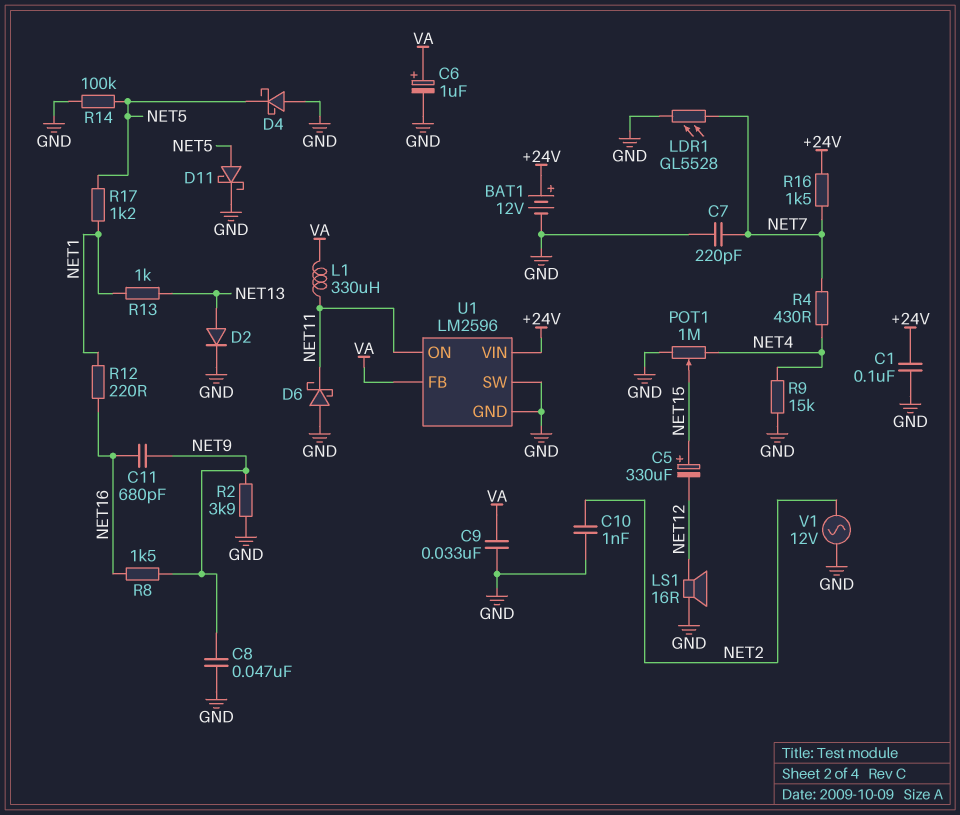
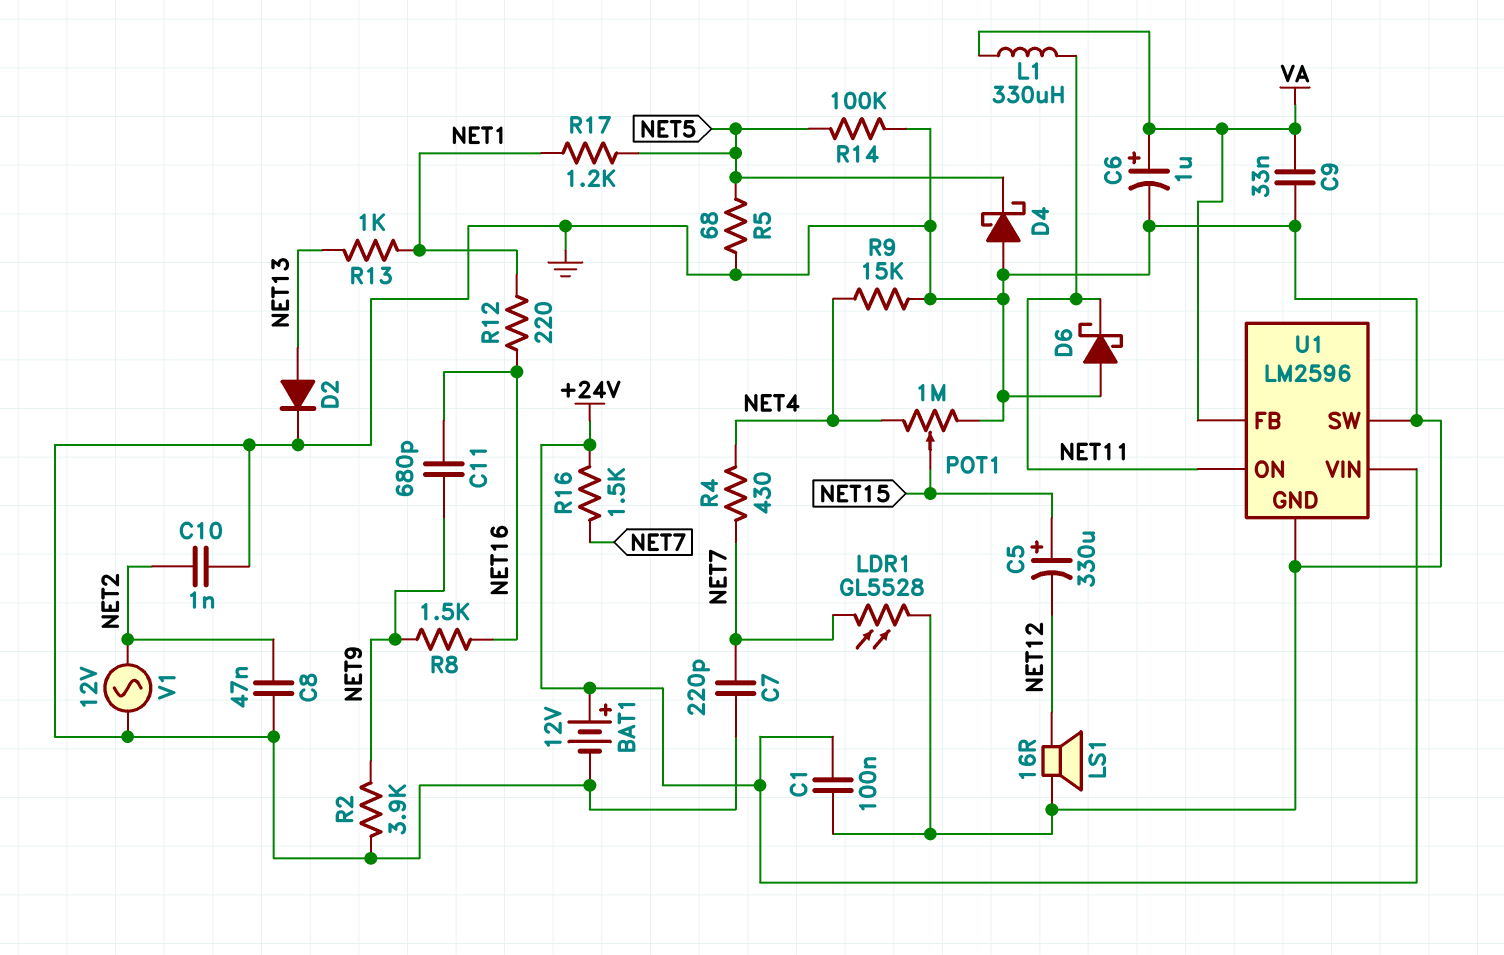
C8: 47nF (GND, NET9) -> 47nF (GND, NET2)
D11: schottky (A NET5, K GND) -> none
R5: none -> 68 (GND, NET5)

